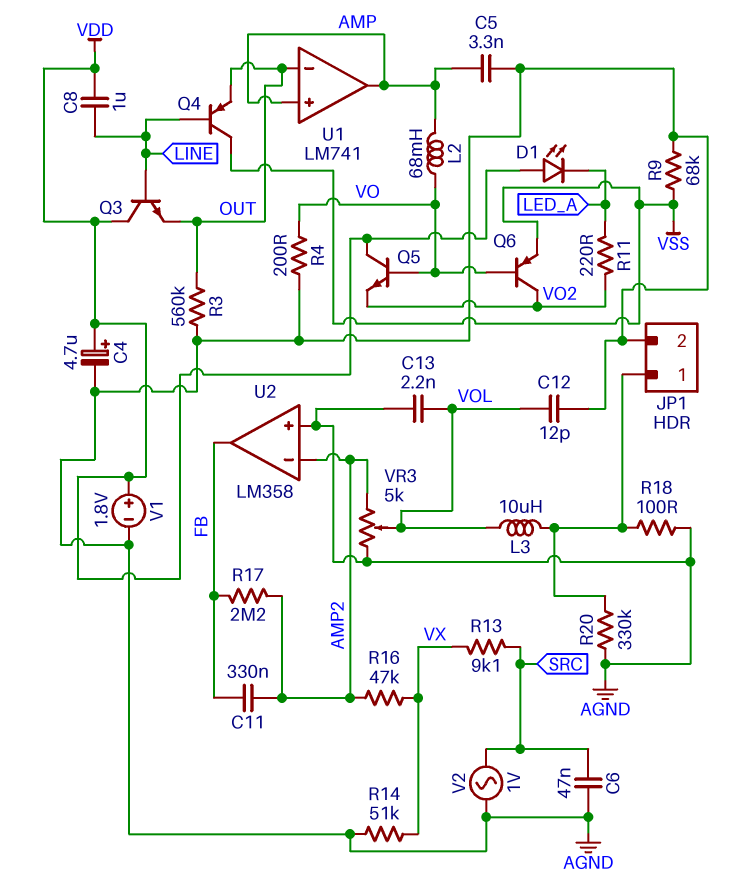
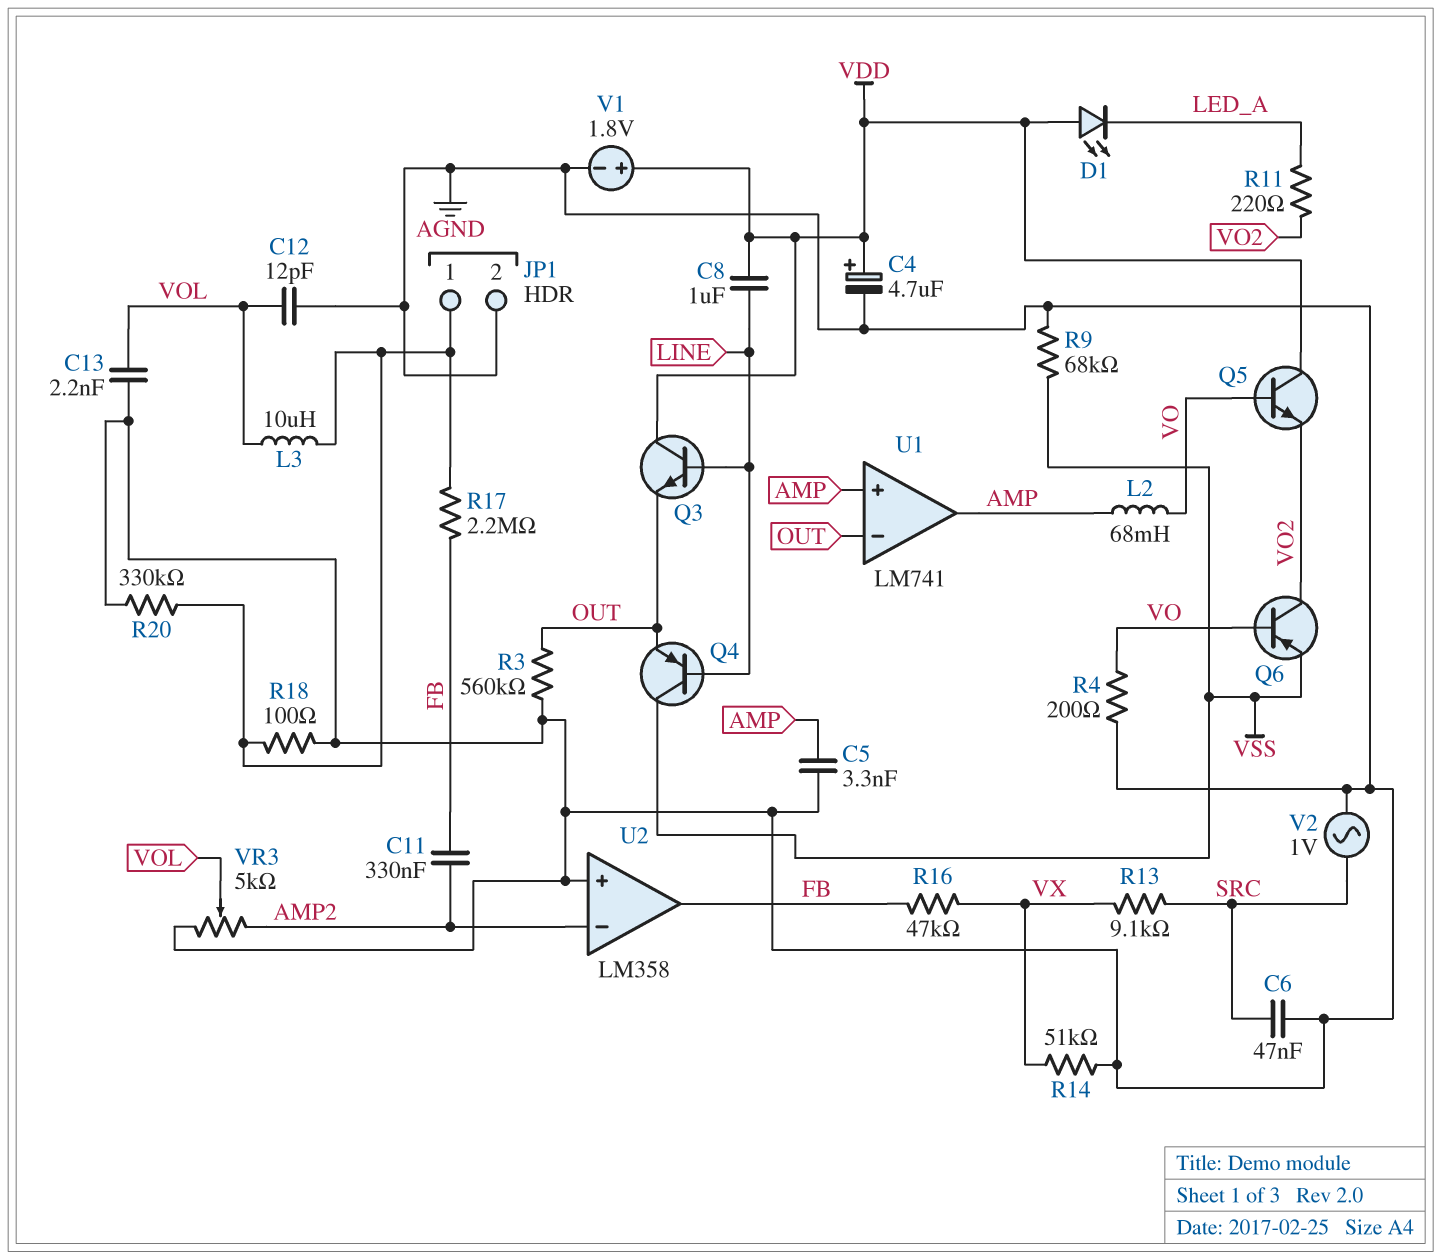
R16: 47k (AMP2, VX) -> 47k (FB, VX)
R17: 2.2M (AMP2, FB) -> 2.2M (FB, JP1/1)

